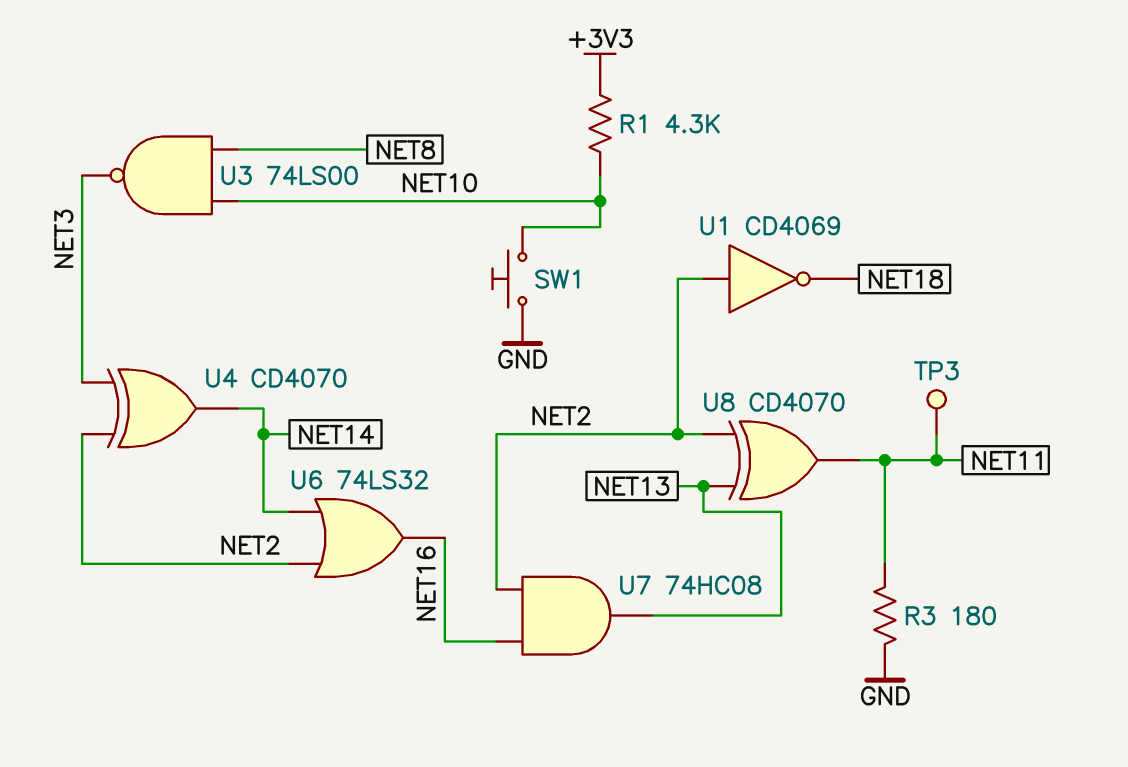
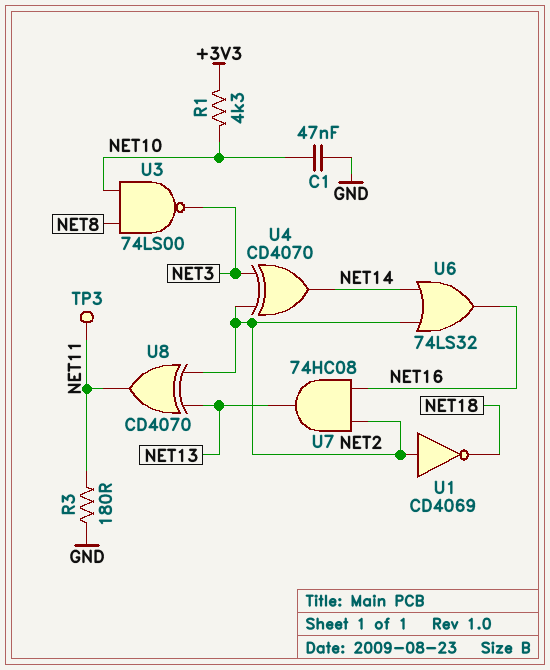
C1: none -> 47nF (GND, NET10)
SW1: button (GND, NET10) -> none

